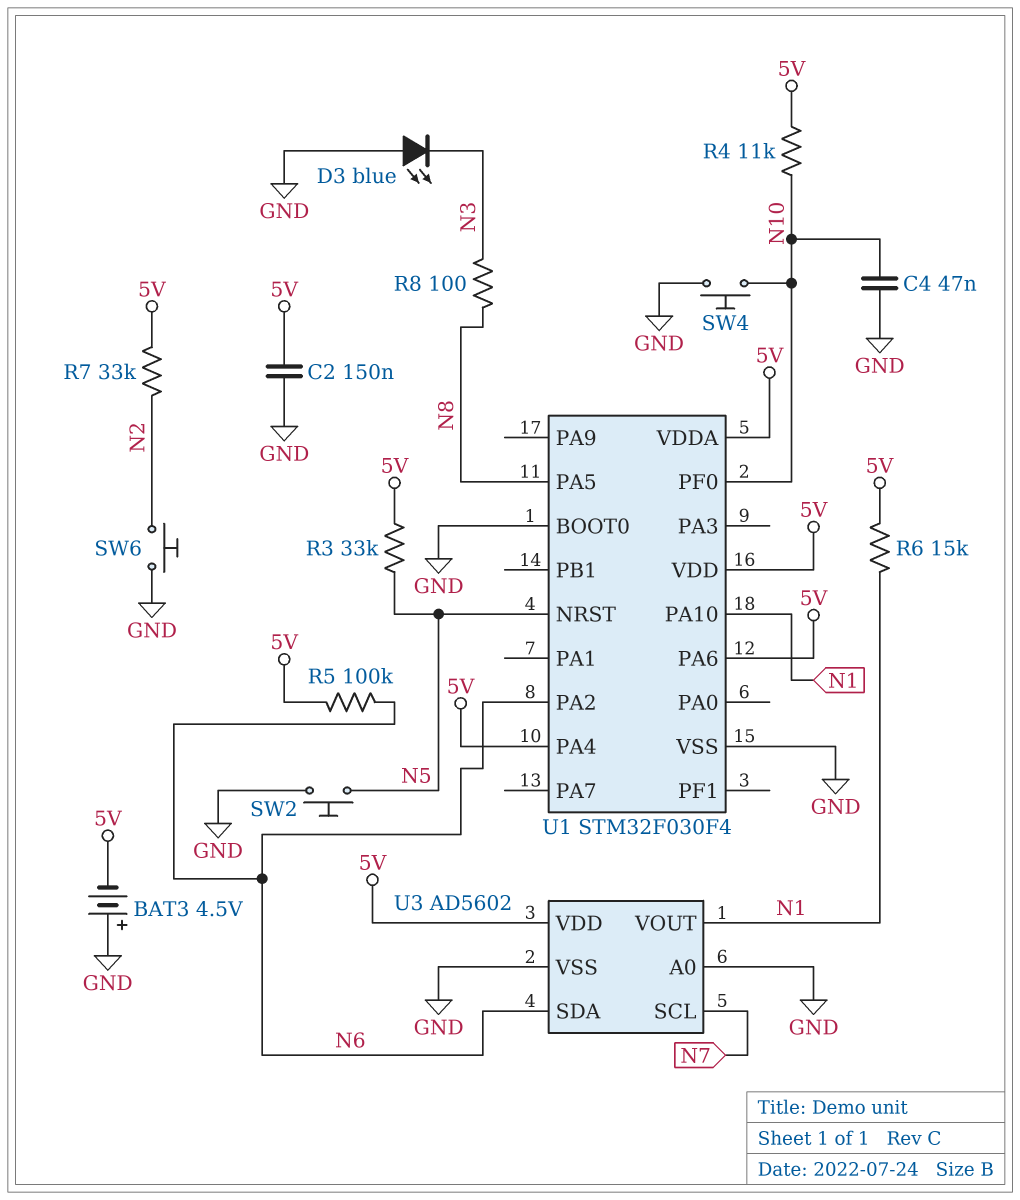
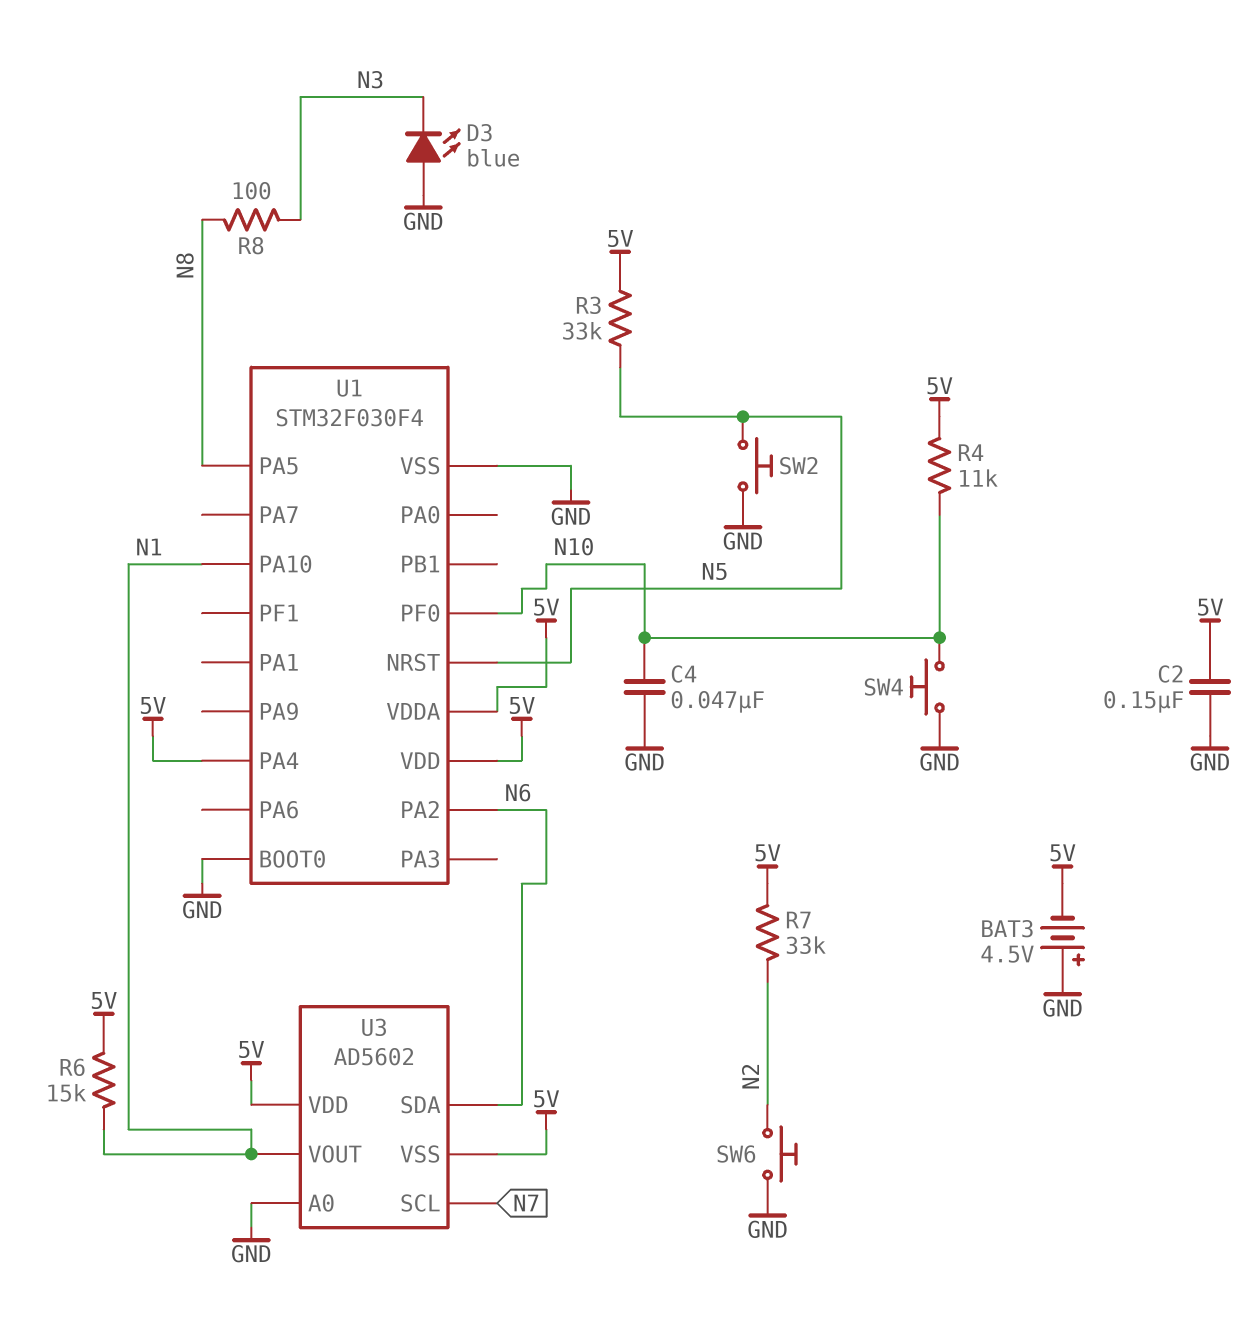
R5: 100k (5V, N6) -> none
U1 pin PA6: 5V -> none
U3 pin VSS: GND -> 5V

